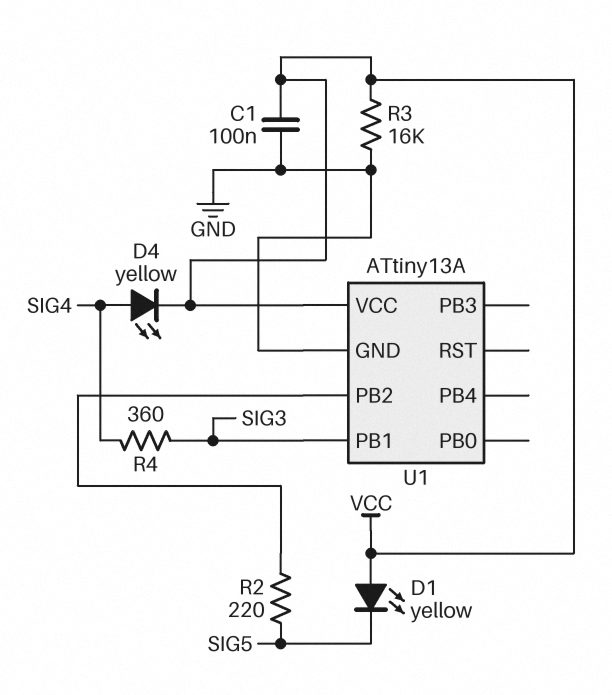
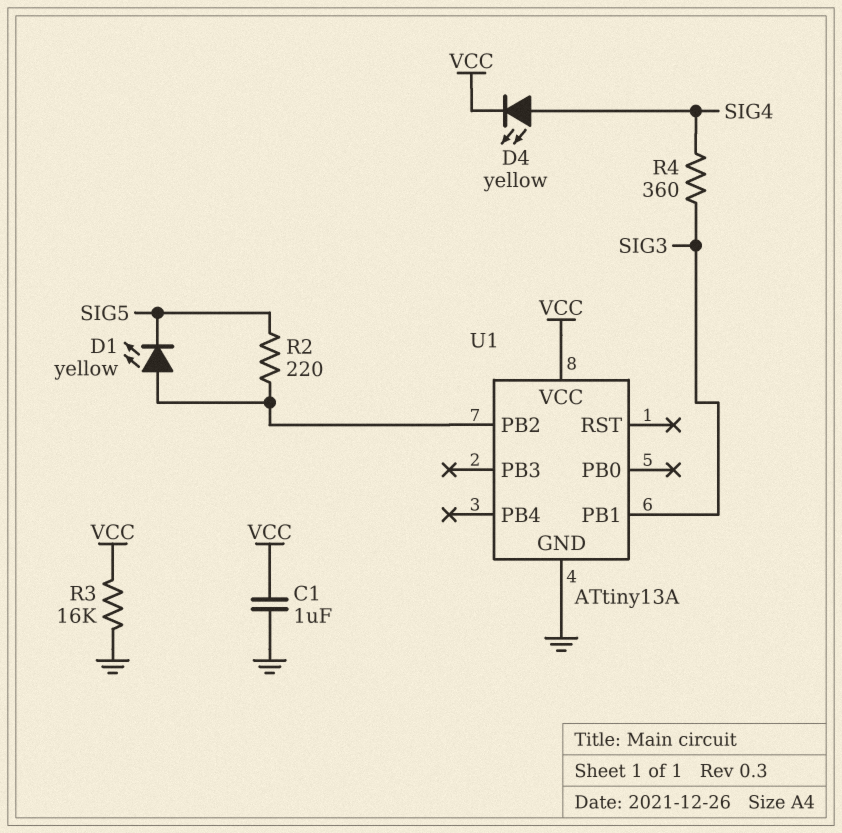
C1: 100nF (GND, VCC) -> 1uF (GND, VCC)
D1: LED yellow (A VCC, K SIG5) -> LED yellow (A U1/PB2, K SIG5)

